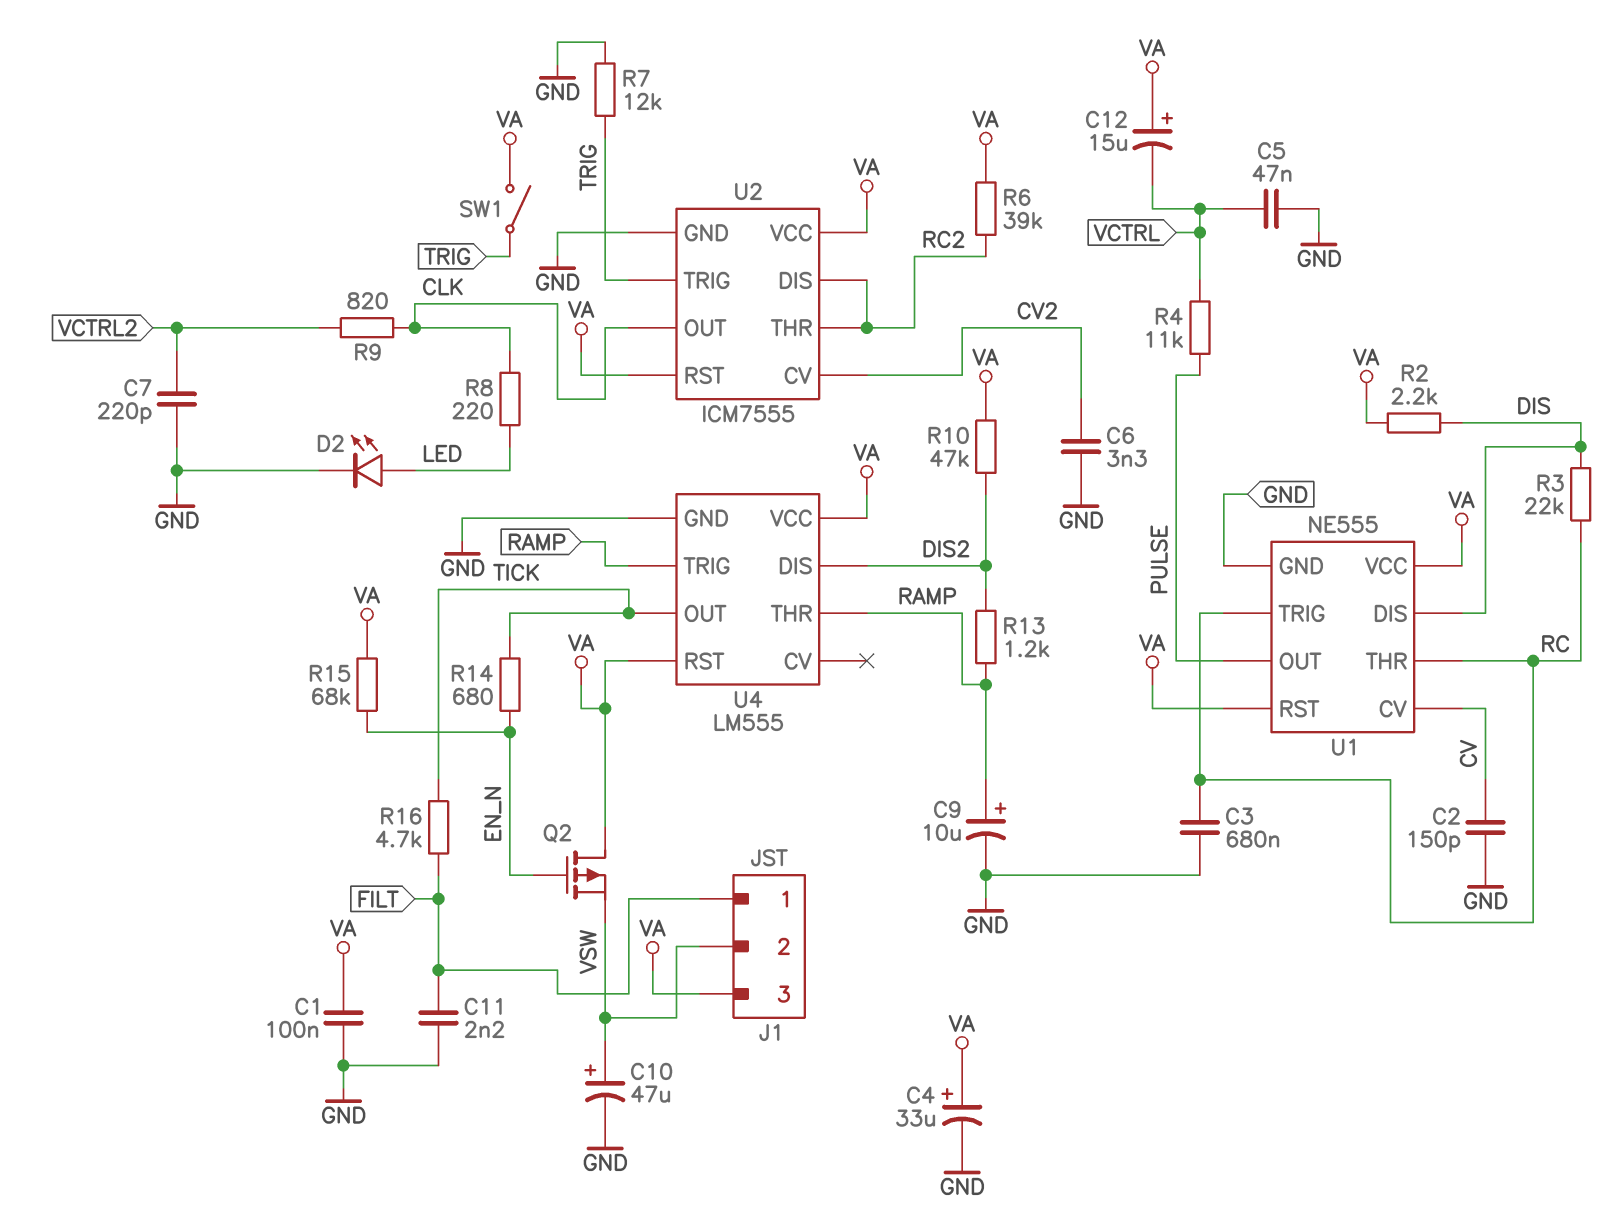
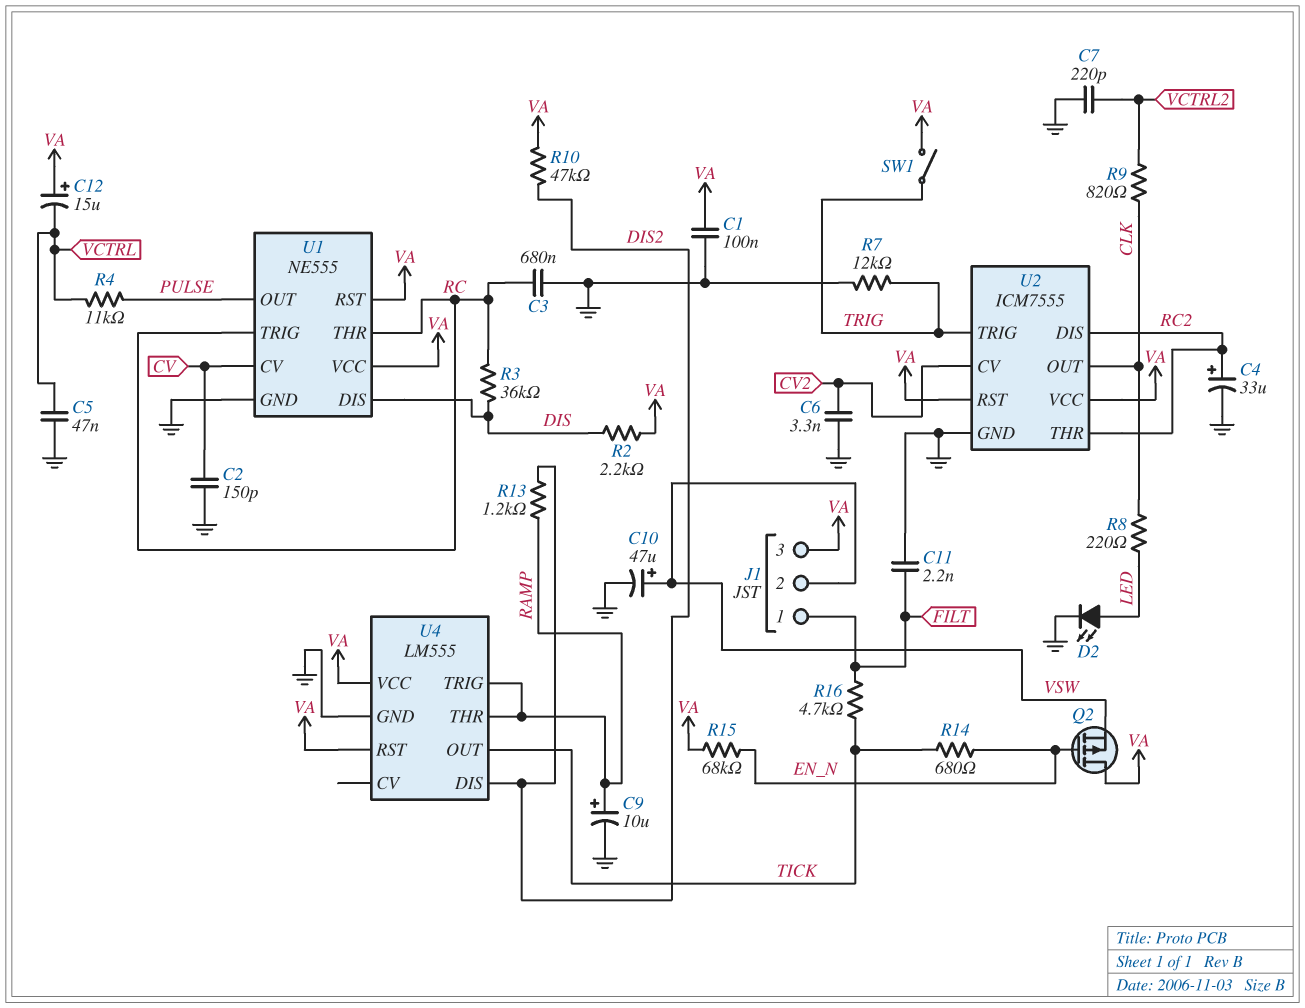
C4: 33uF (plus VA, minus GND) -> 33uF (plus RC2, minus GND)
R3: 22k (DIS, RC) -> 36k (DIS, RC)
R6: 39k (RC2, VA) -> none

